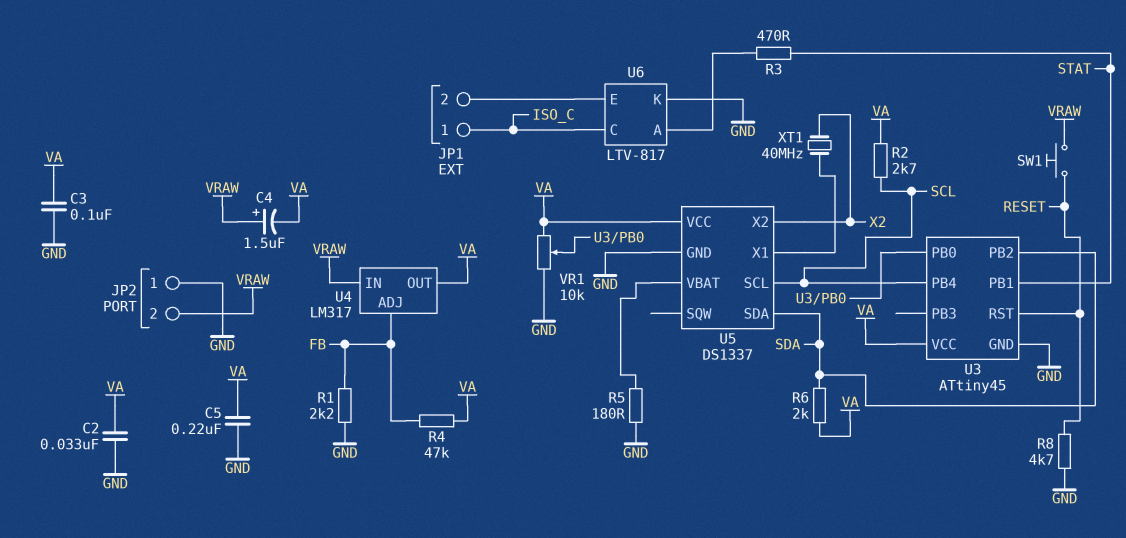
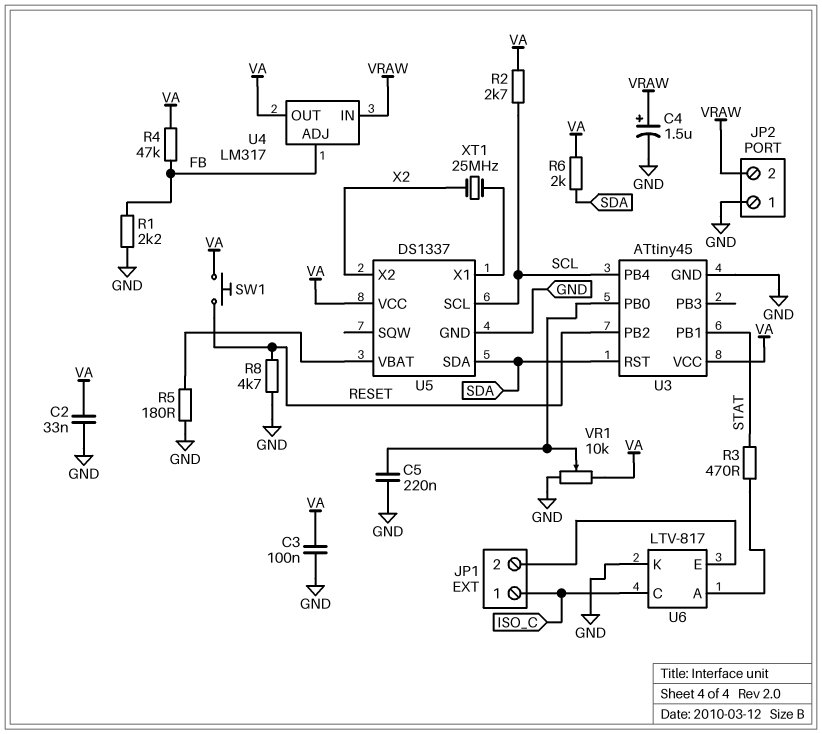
C4: 1.5uF (plus VRAW, minus VA) -> 1.5uF (plus VRAW, minus GND)
C5: 220nF (GND, VA) -> 220nF (GND, U3/PB0)
SW1: button (RESET, VRAW) -> button (RESET, VA)
U3 pin PB2: SDA -> RESET
U3 pin RST: RESET -> SDA
XT1: 40MHz (U5/X1, X2) -> 25MHz (U5/X1, X2)

